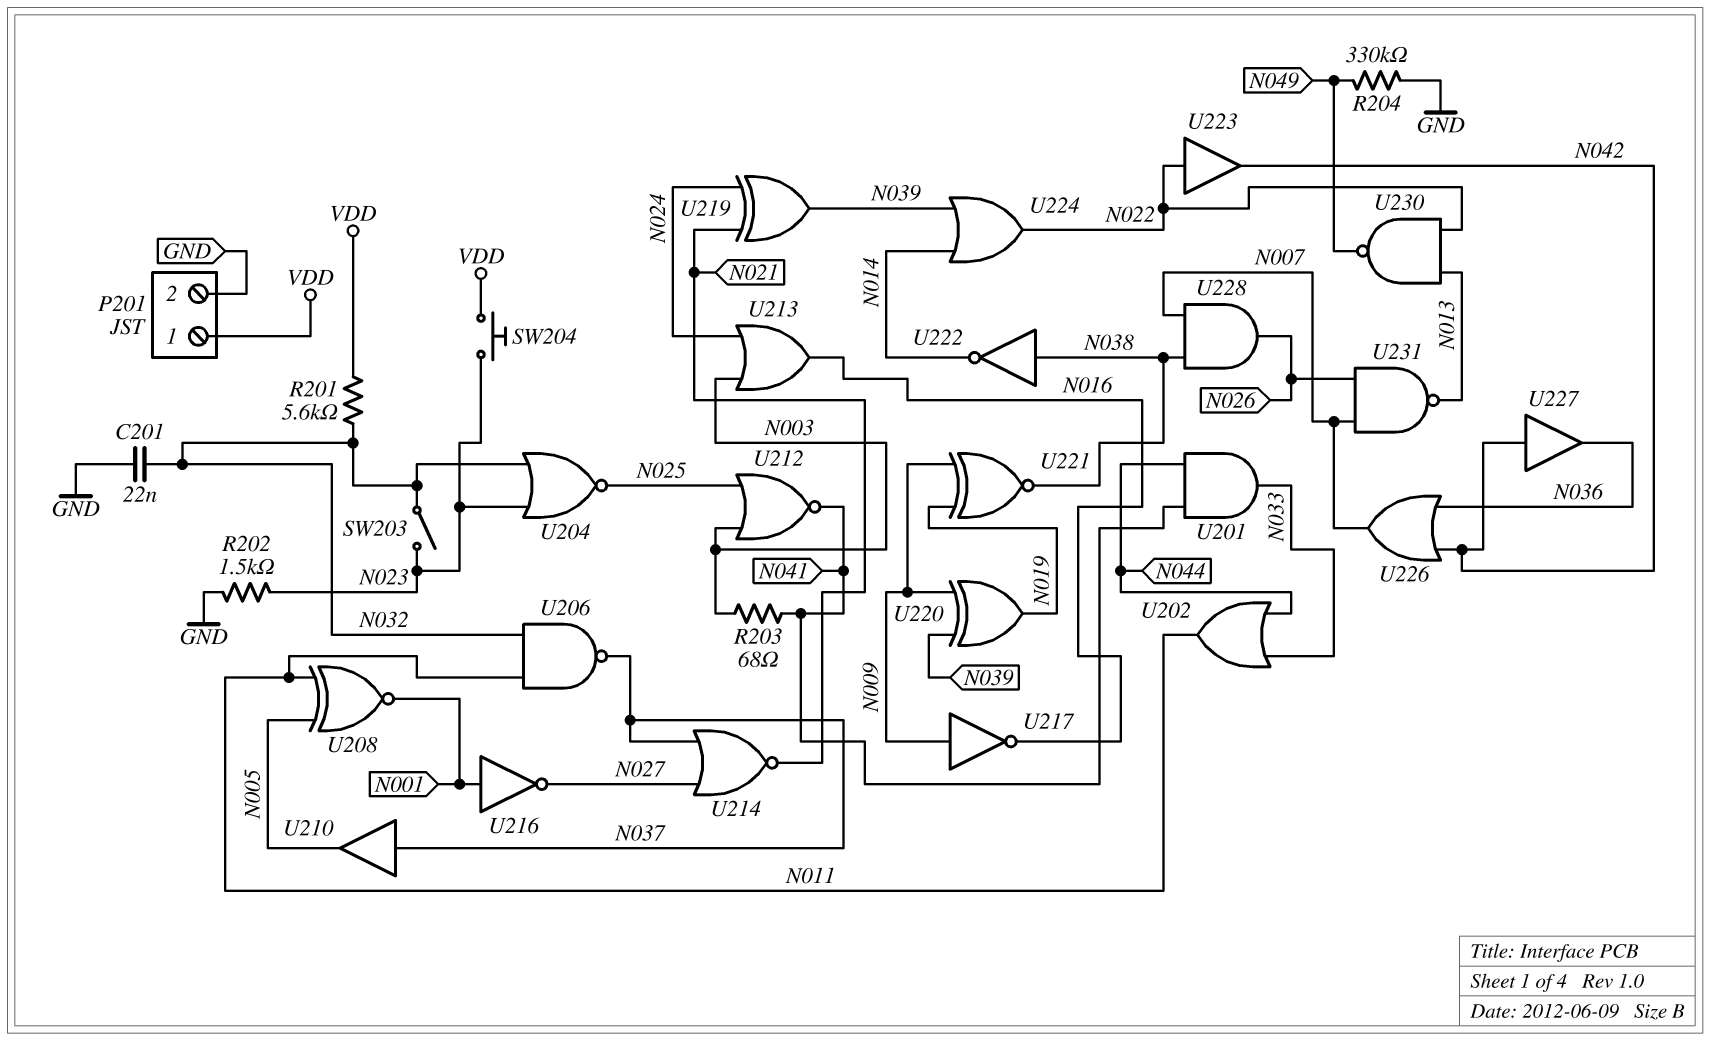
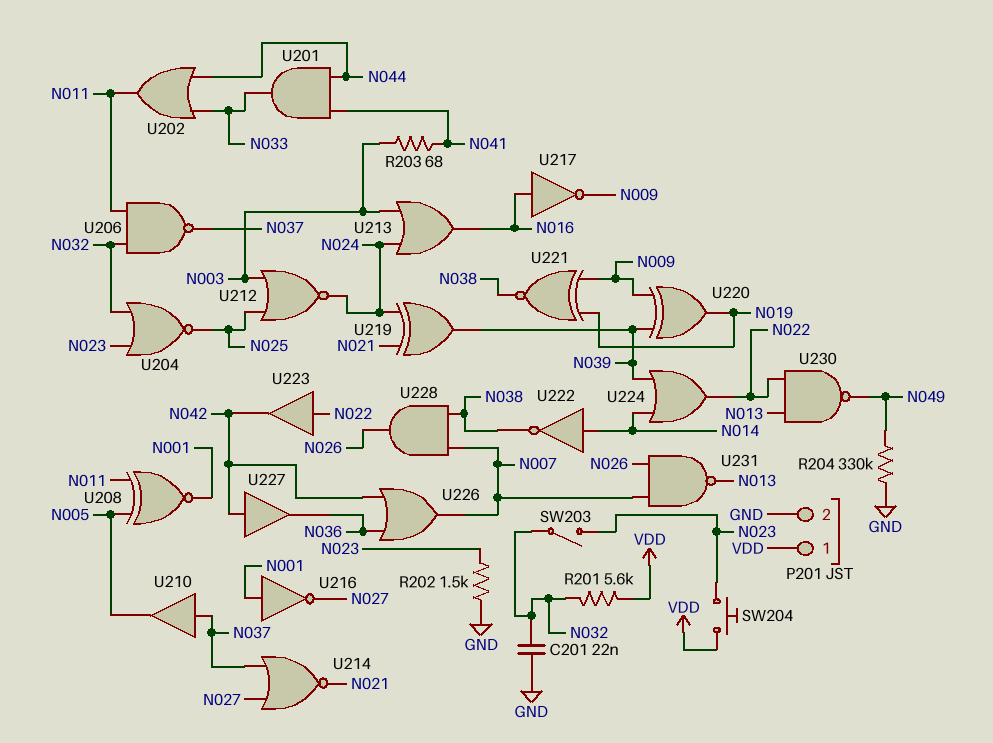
U212: NOR (in N003, in N025, out N041) -> NOR (in N003, in N025, out N024)
U217: NOT (in N009, out N016) -> NOT (in N016, out N009)
U222: NOT (in N038, out N014) -> NOT (in N014, out N038)

